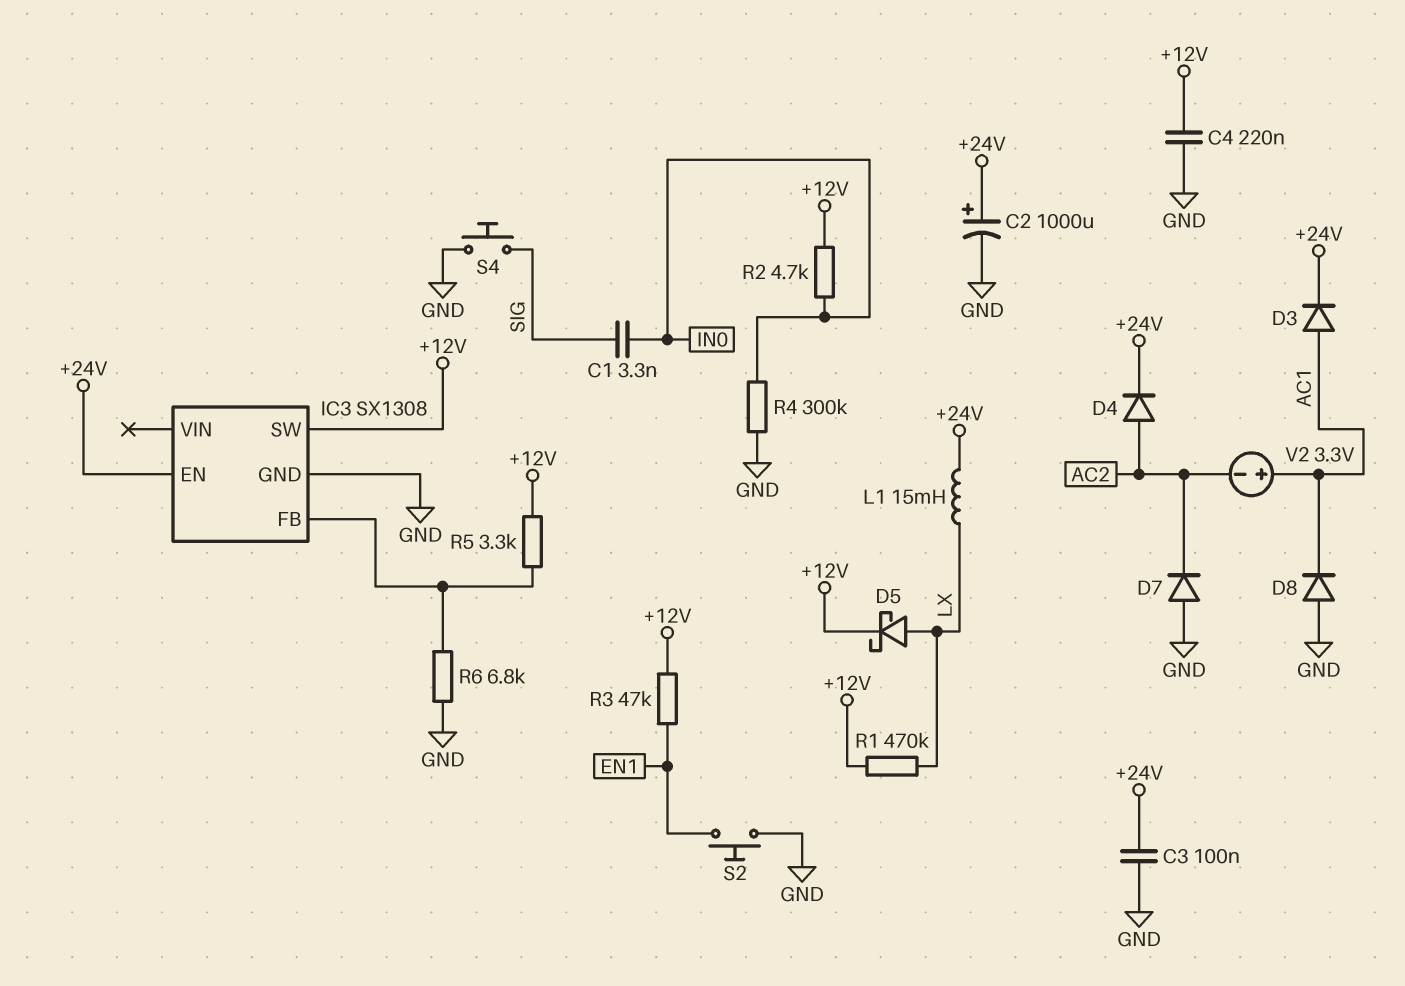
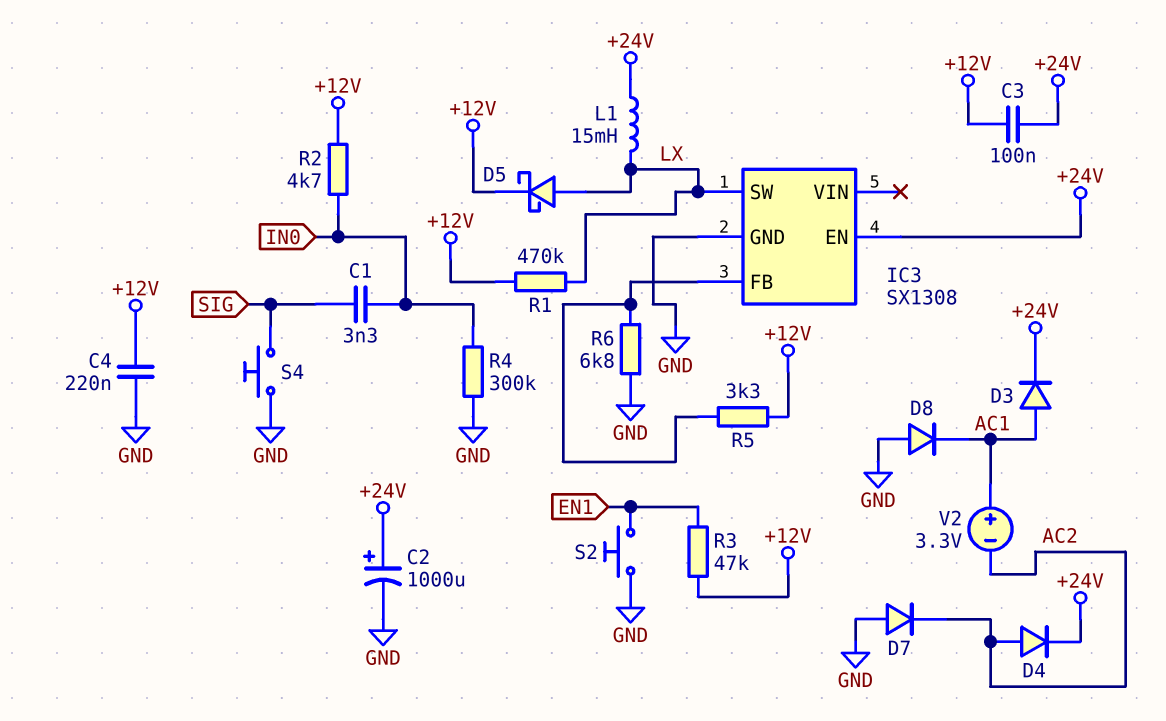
C3: 100nF (+24V, GND) -> 100nF (+12V, +24V)
IC3 pin SW: +12V -> LX

